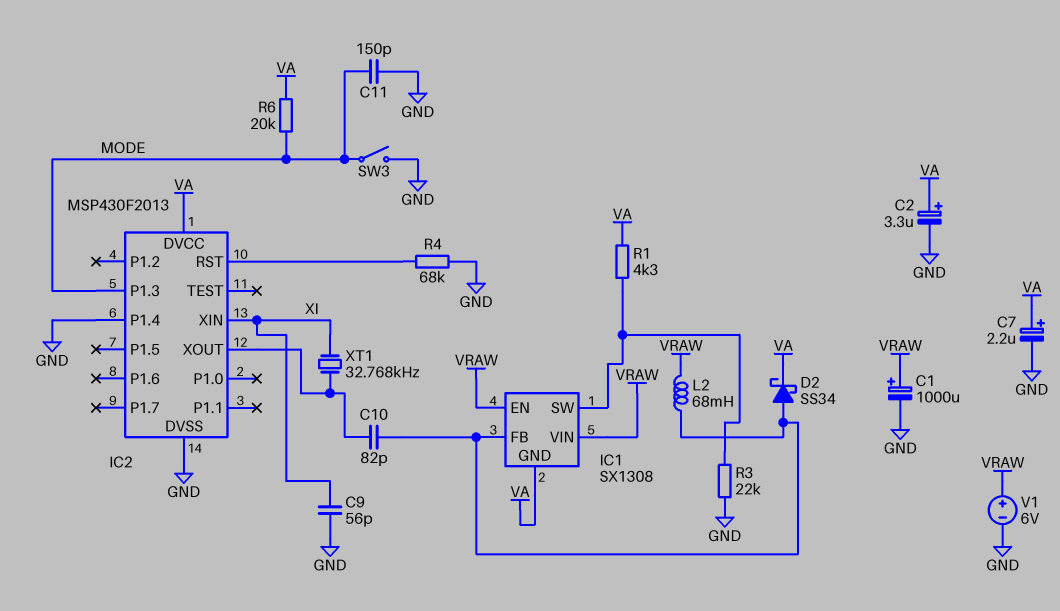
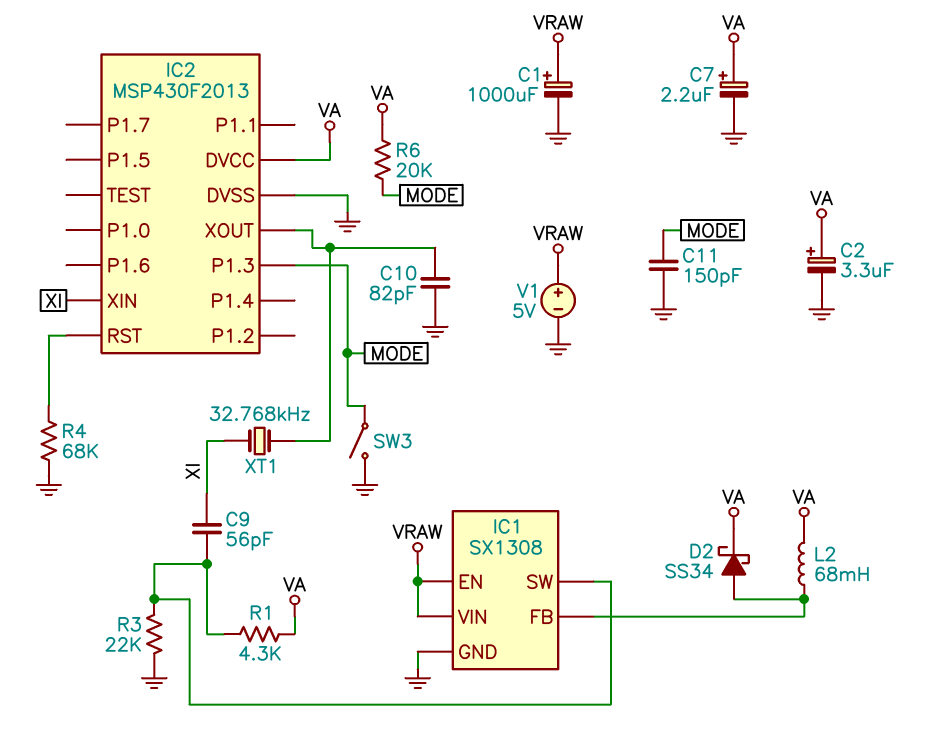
C9: 56pF (GND, XI) -> 56pF (IC1/SW, XI)
C10: 82pF (IC1/FB, IC2/XOUT) -> 82pF (GND, IC2/XOUT)
IC1 pin GND: VA -> GND
IC2 pin P1.4: GND -> none
L2: 68mH (IC1/FB, VRAW) -> 68mH (IC1/FB, VA)
V1: 6V (plus VRAW, minus GND) -> 5V (plus VRAW, minus GND)

